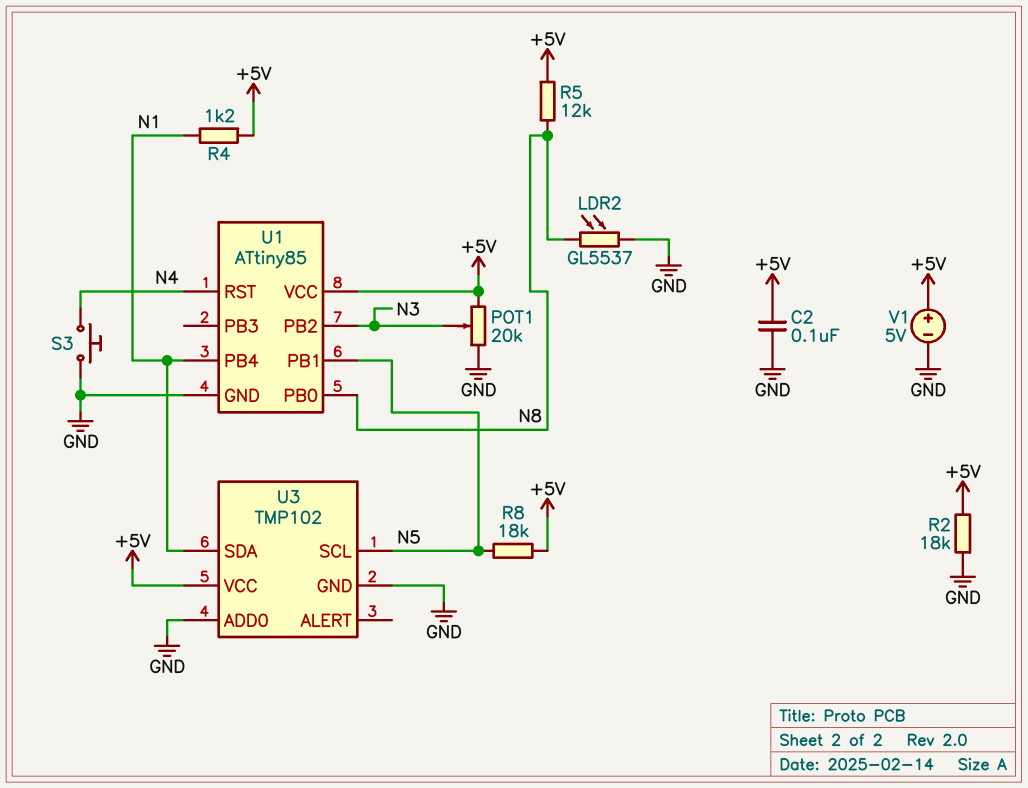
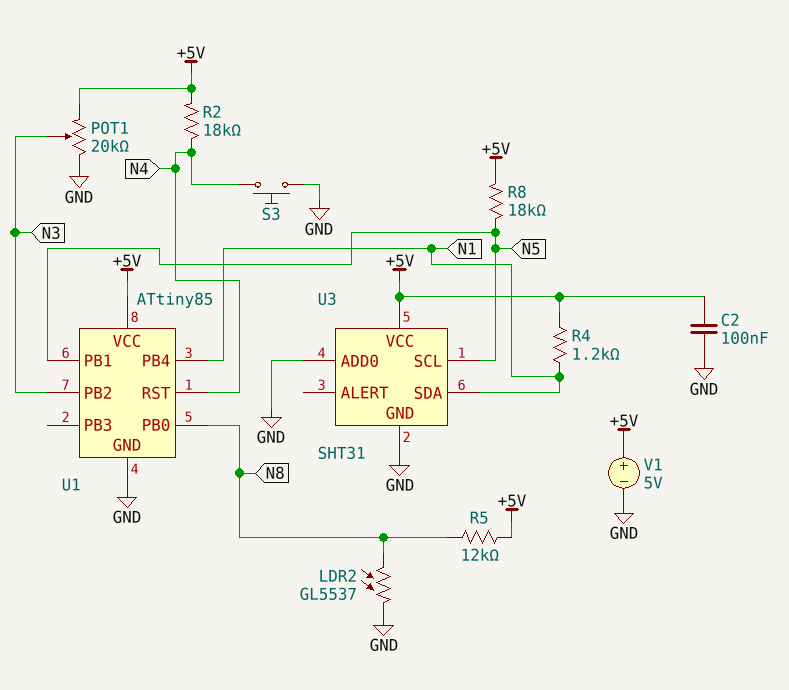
R2: 18k (+5V, GND) -> 18k (+5V, N4)
U3: TMP102 -> SHT31

